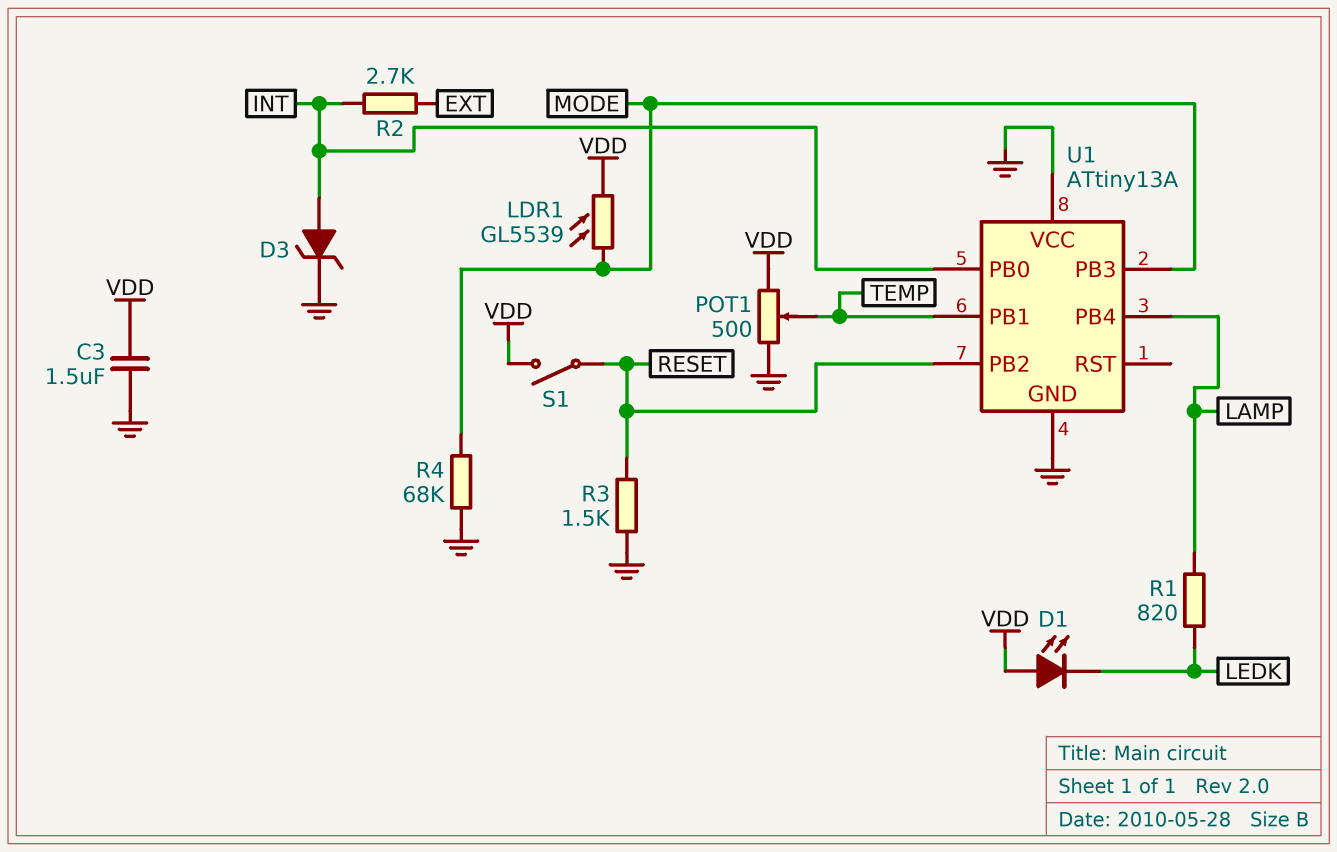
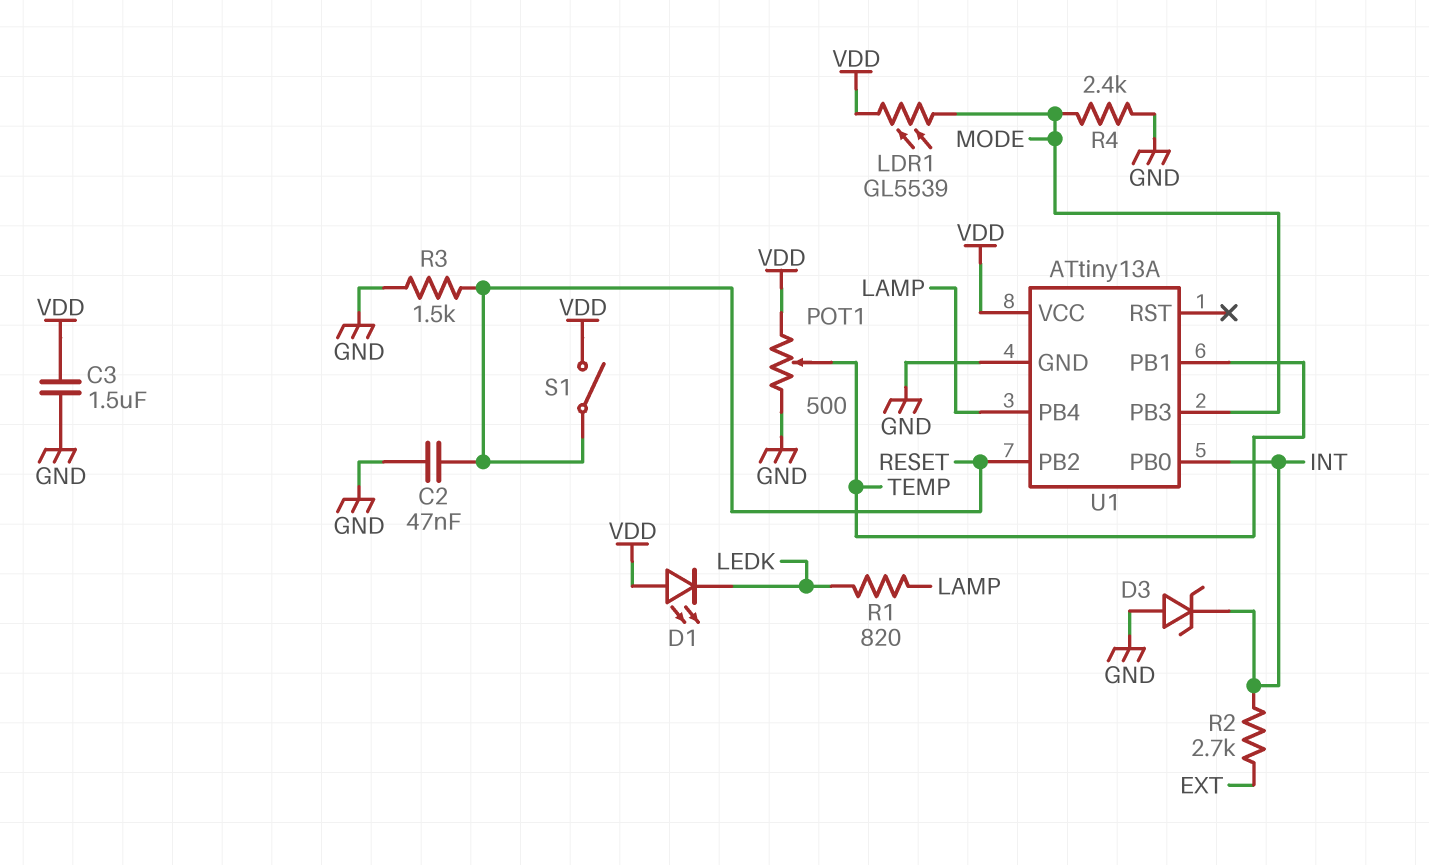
C2: none -> 47nF (GND, RESET)
D3: zener (A INT, K GND) -> zener (A GND, K INT)
R4: 68k (GND, MODE) -> 2.4k (GND, MODE)
U1 pin VCC: GND -> VDD

